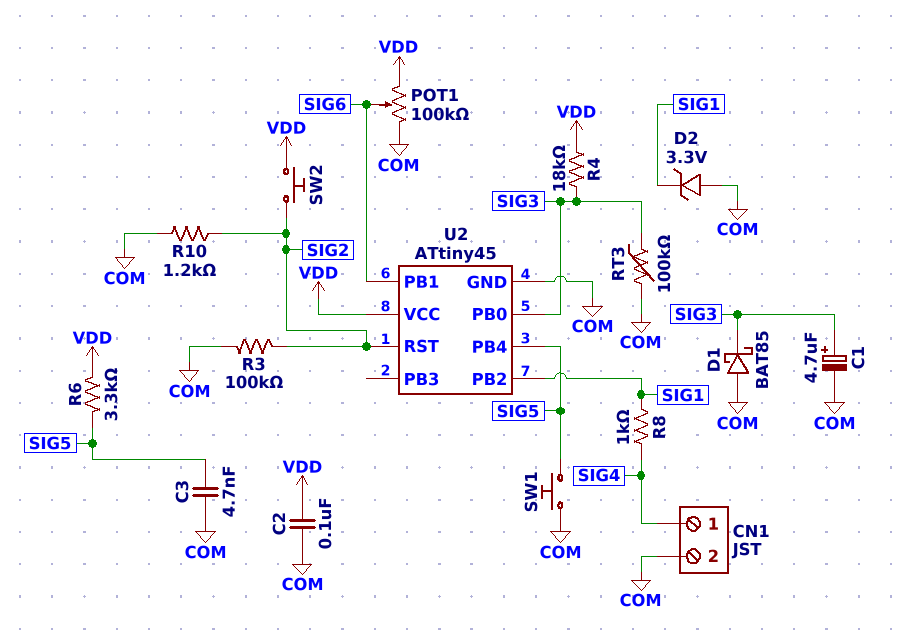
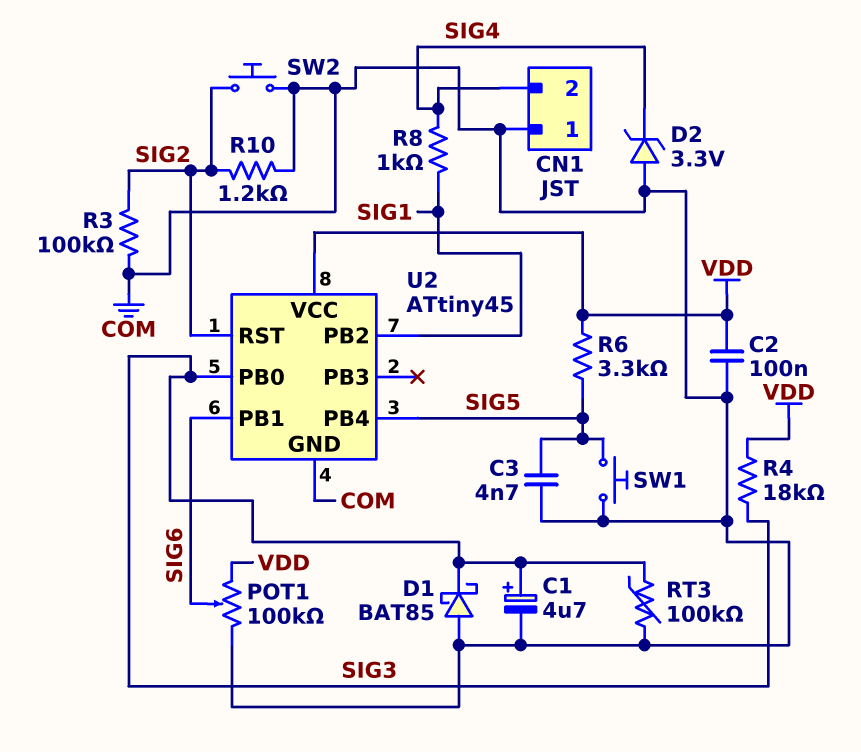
CN1 pin 1: SIG4 -> COM
CN1 pin 2: COM -> SIG4
D2: zener 3.3V (A COM, K SIG1) -> zener 3.3V (A COM, K SIG4)
SW2: button (SIG2, VDD) -> button (COM, SIG2)

